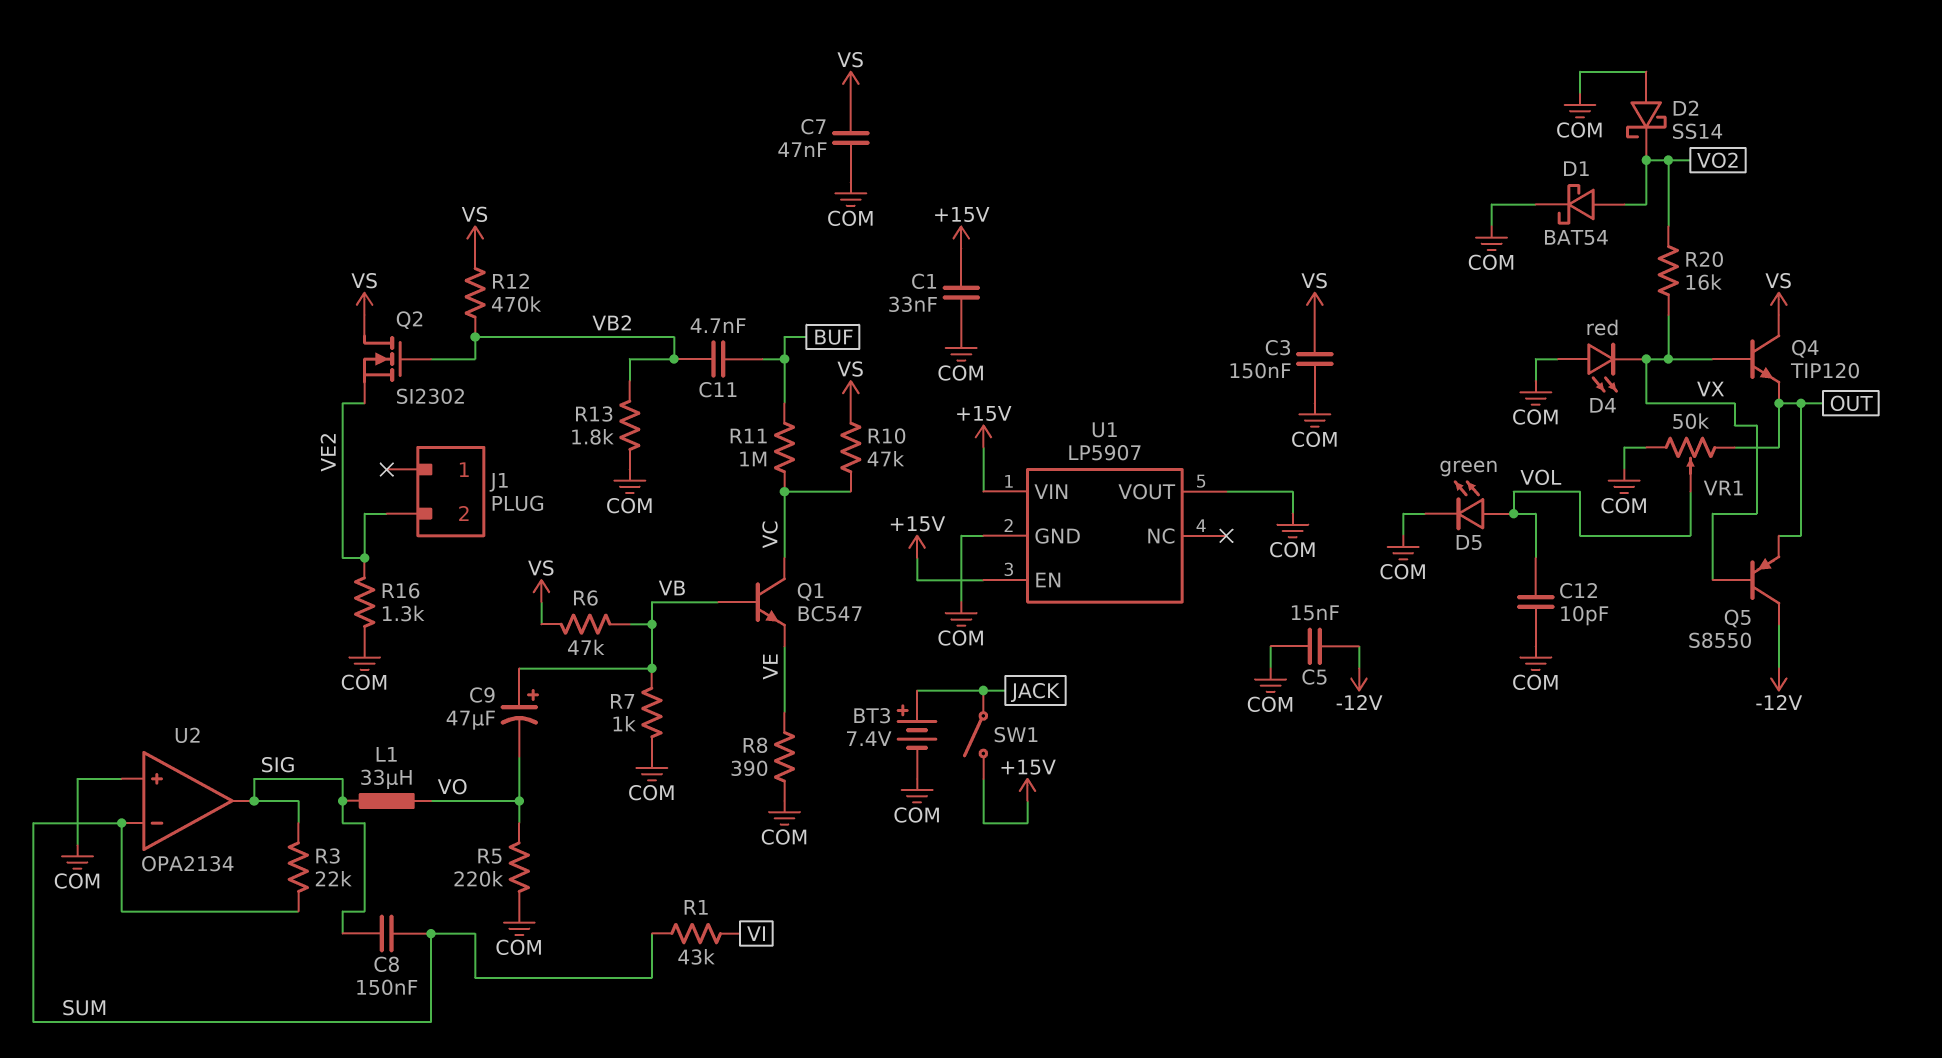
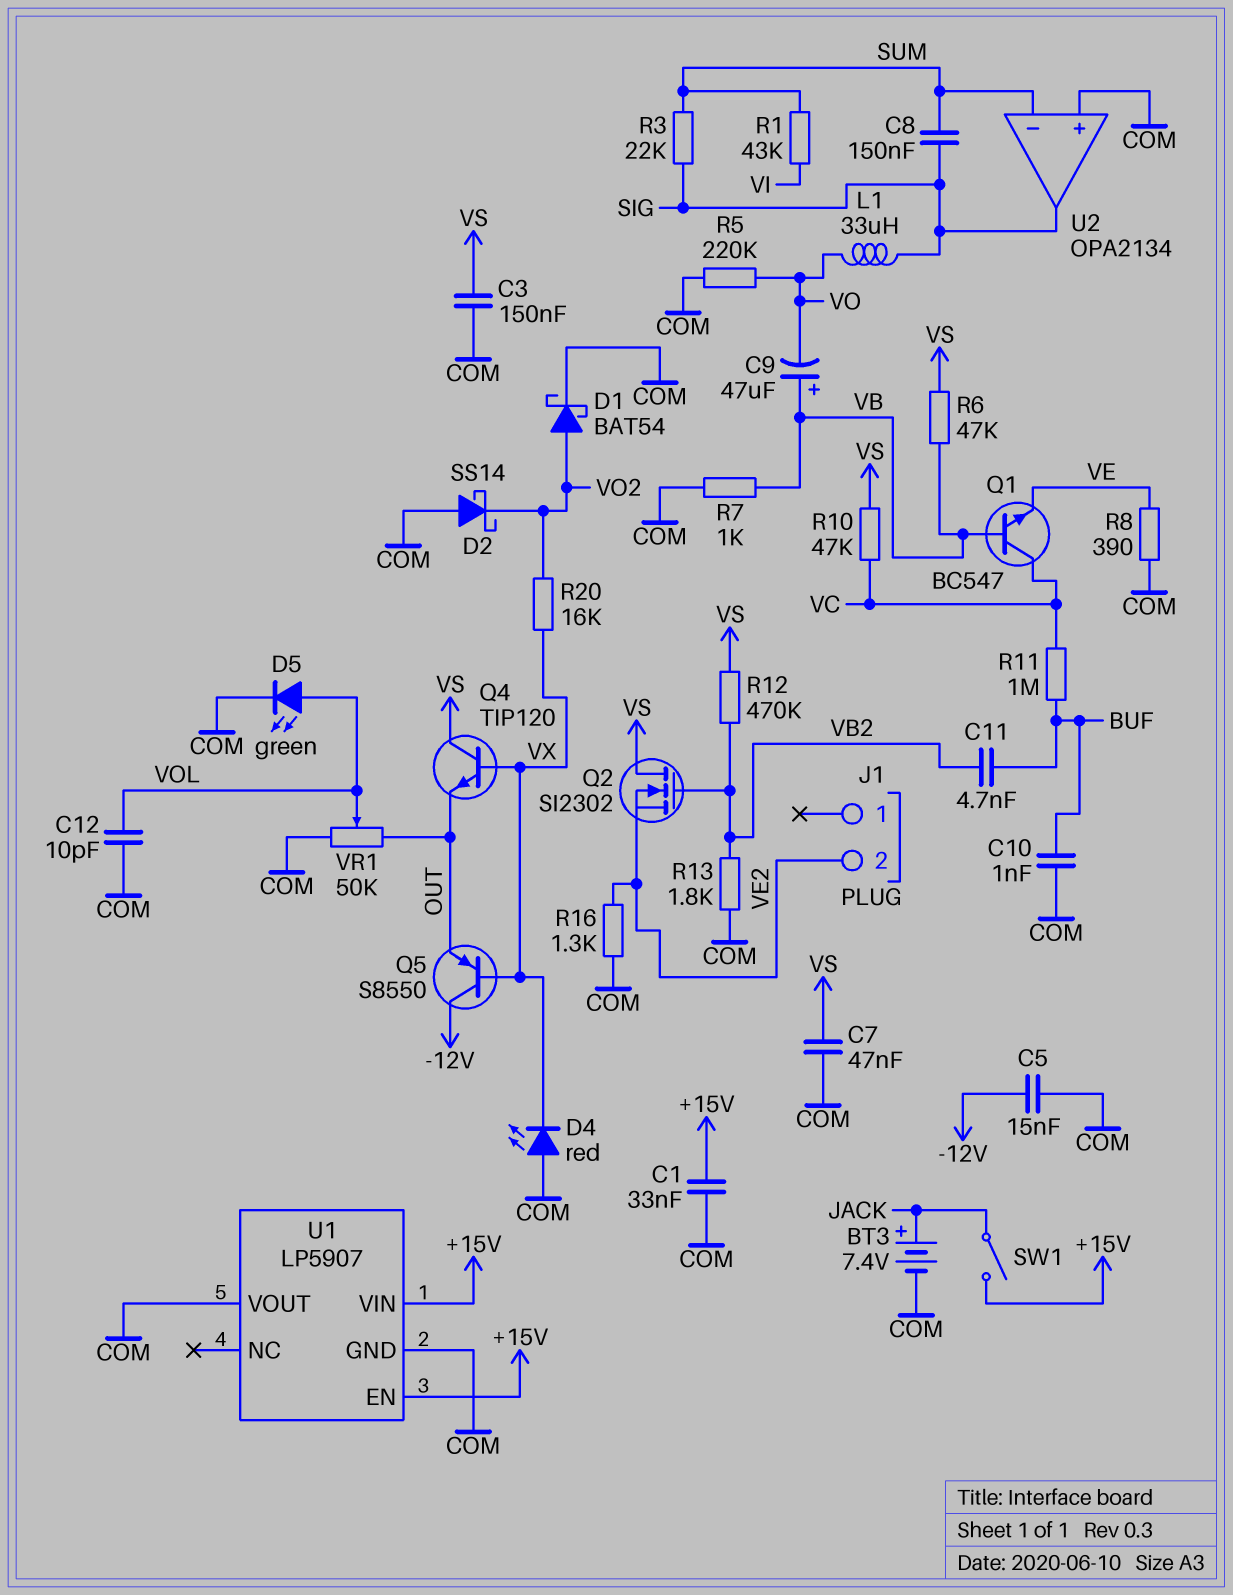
C10: none -> 1nF (BUF, COM)

